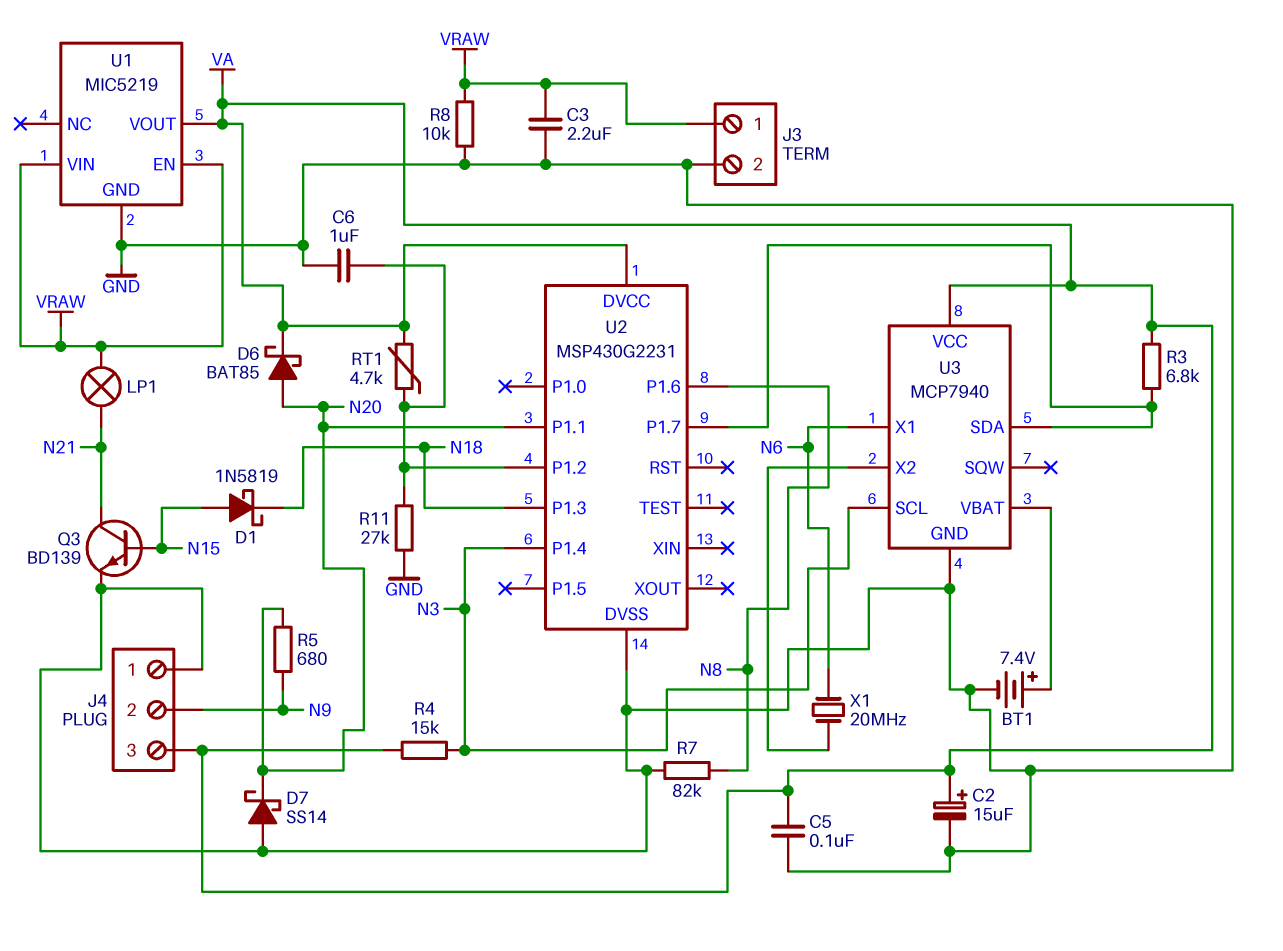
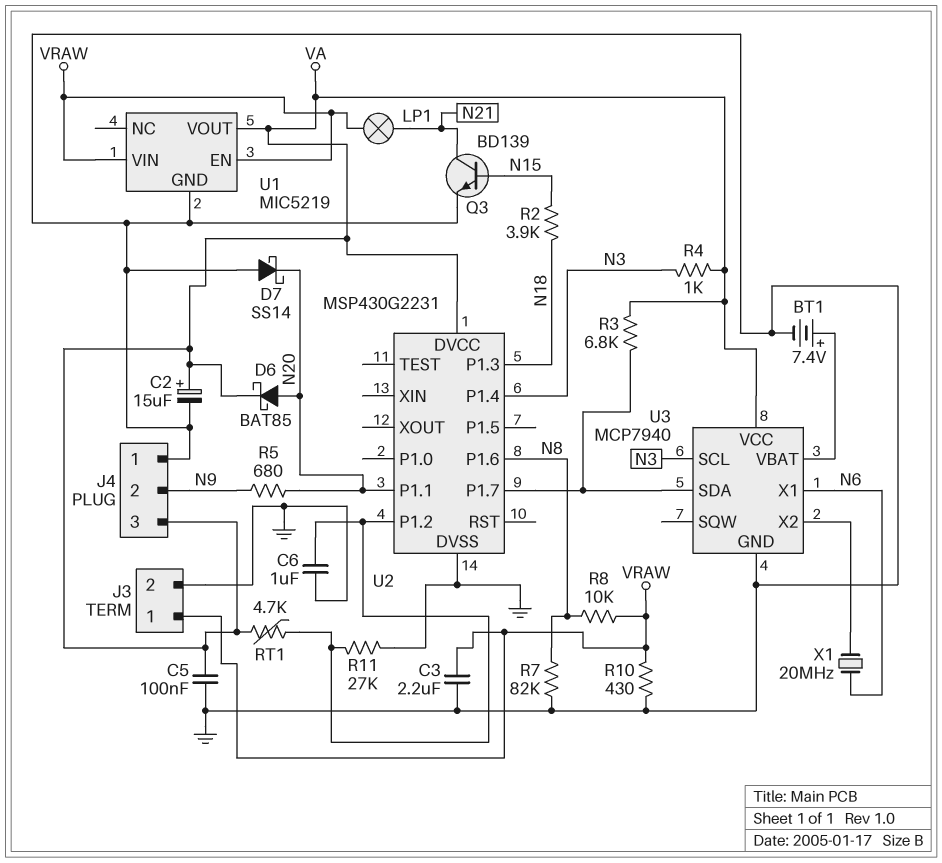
D1: schottky 1N5819 (A N15, K N18) -> none
R2: none -> 3.9k (N15, N18)
R4: 15k (N3, VA) -> 1k (N3, VA)
R8: 10k (GND, VRAW) -> 10k (N8, VRAW)
R10: none -> 430 (GND, VRAW)

